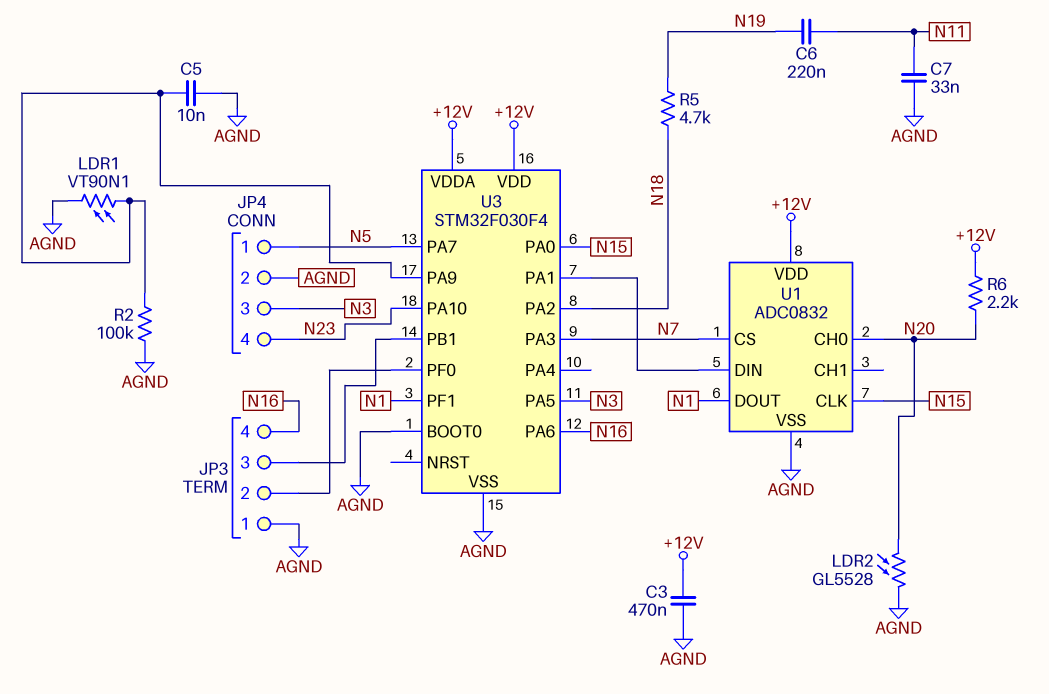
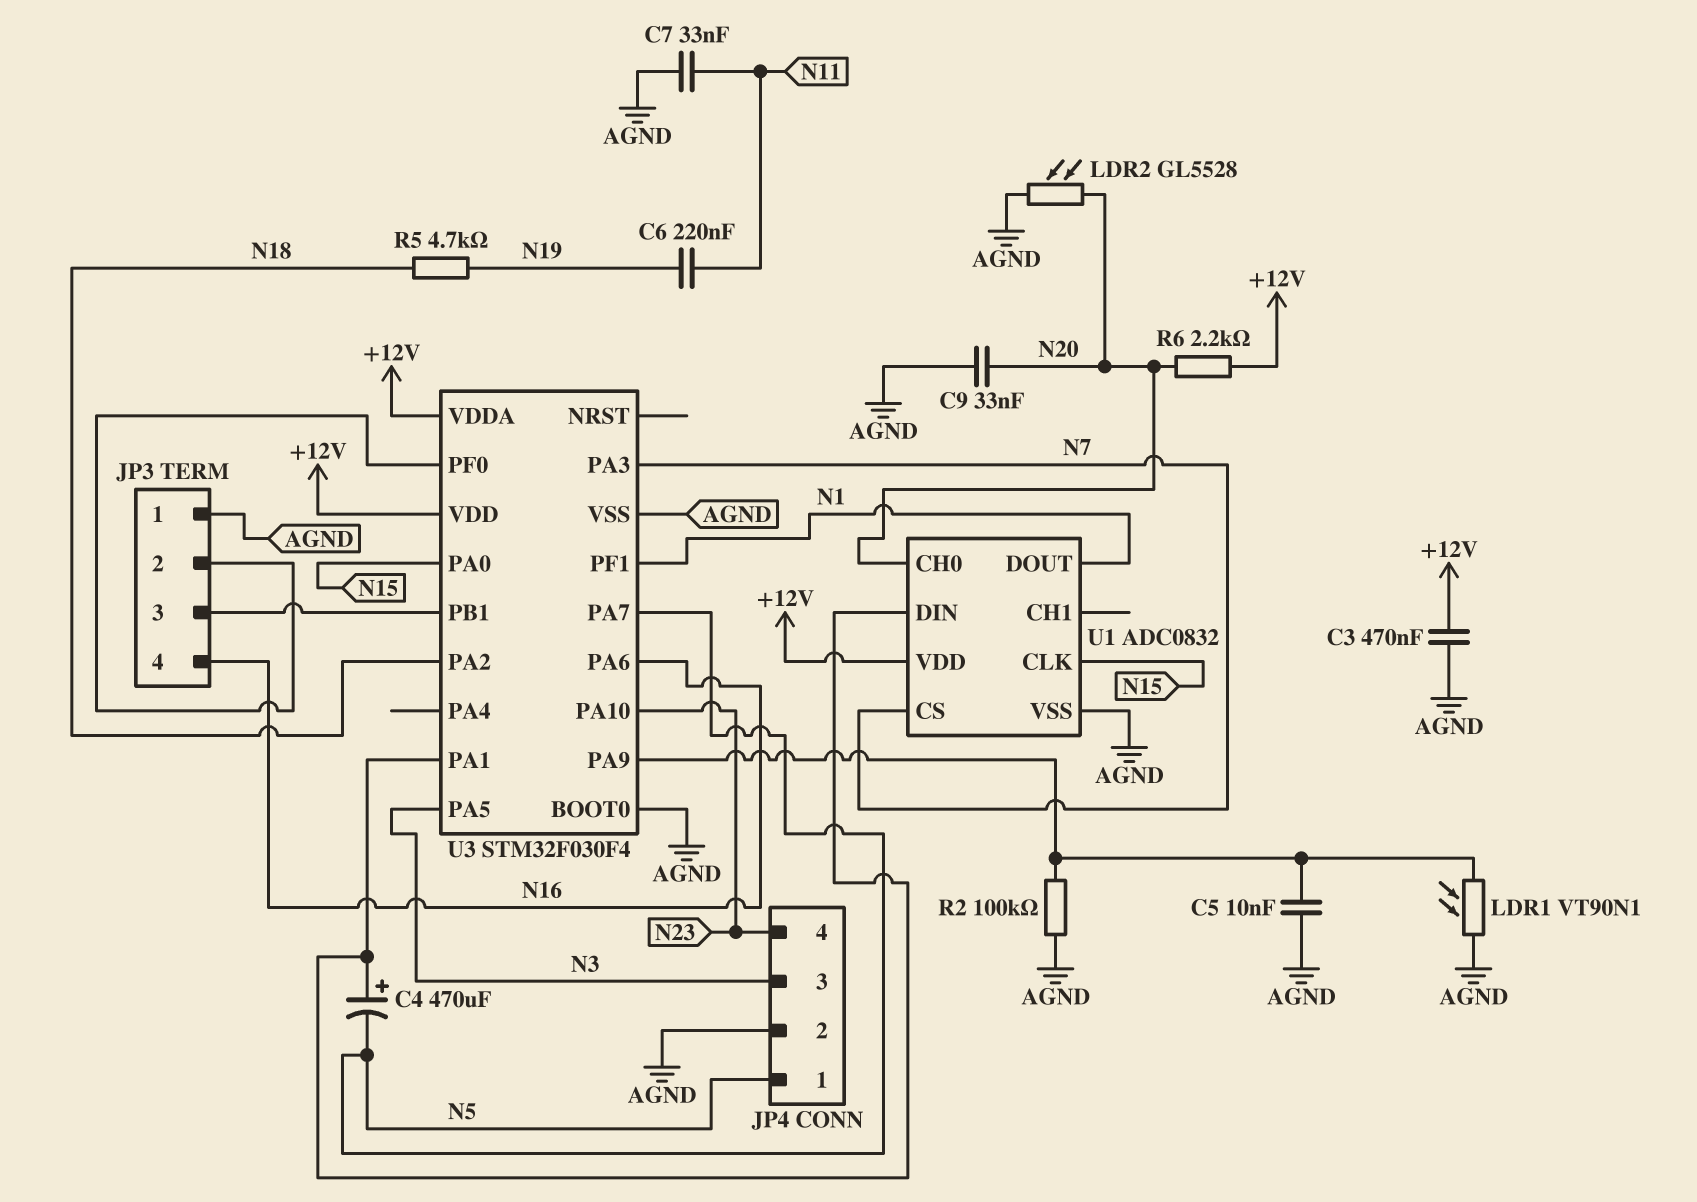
C4: none -> 470uF (plus U1/DIN, minus N5)
C9: none -> 33nF (AGND, N20)

